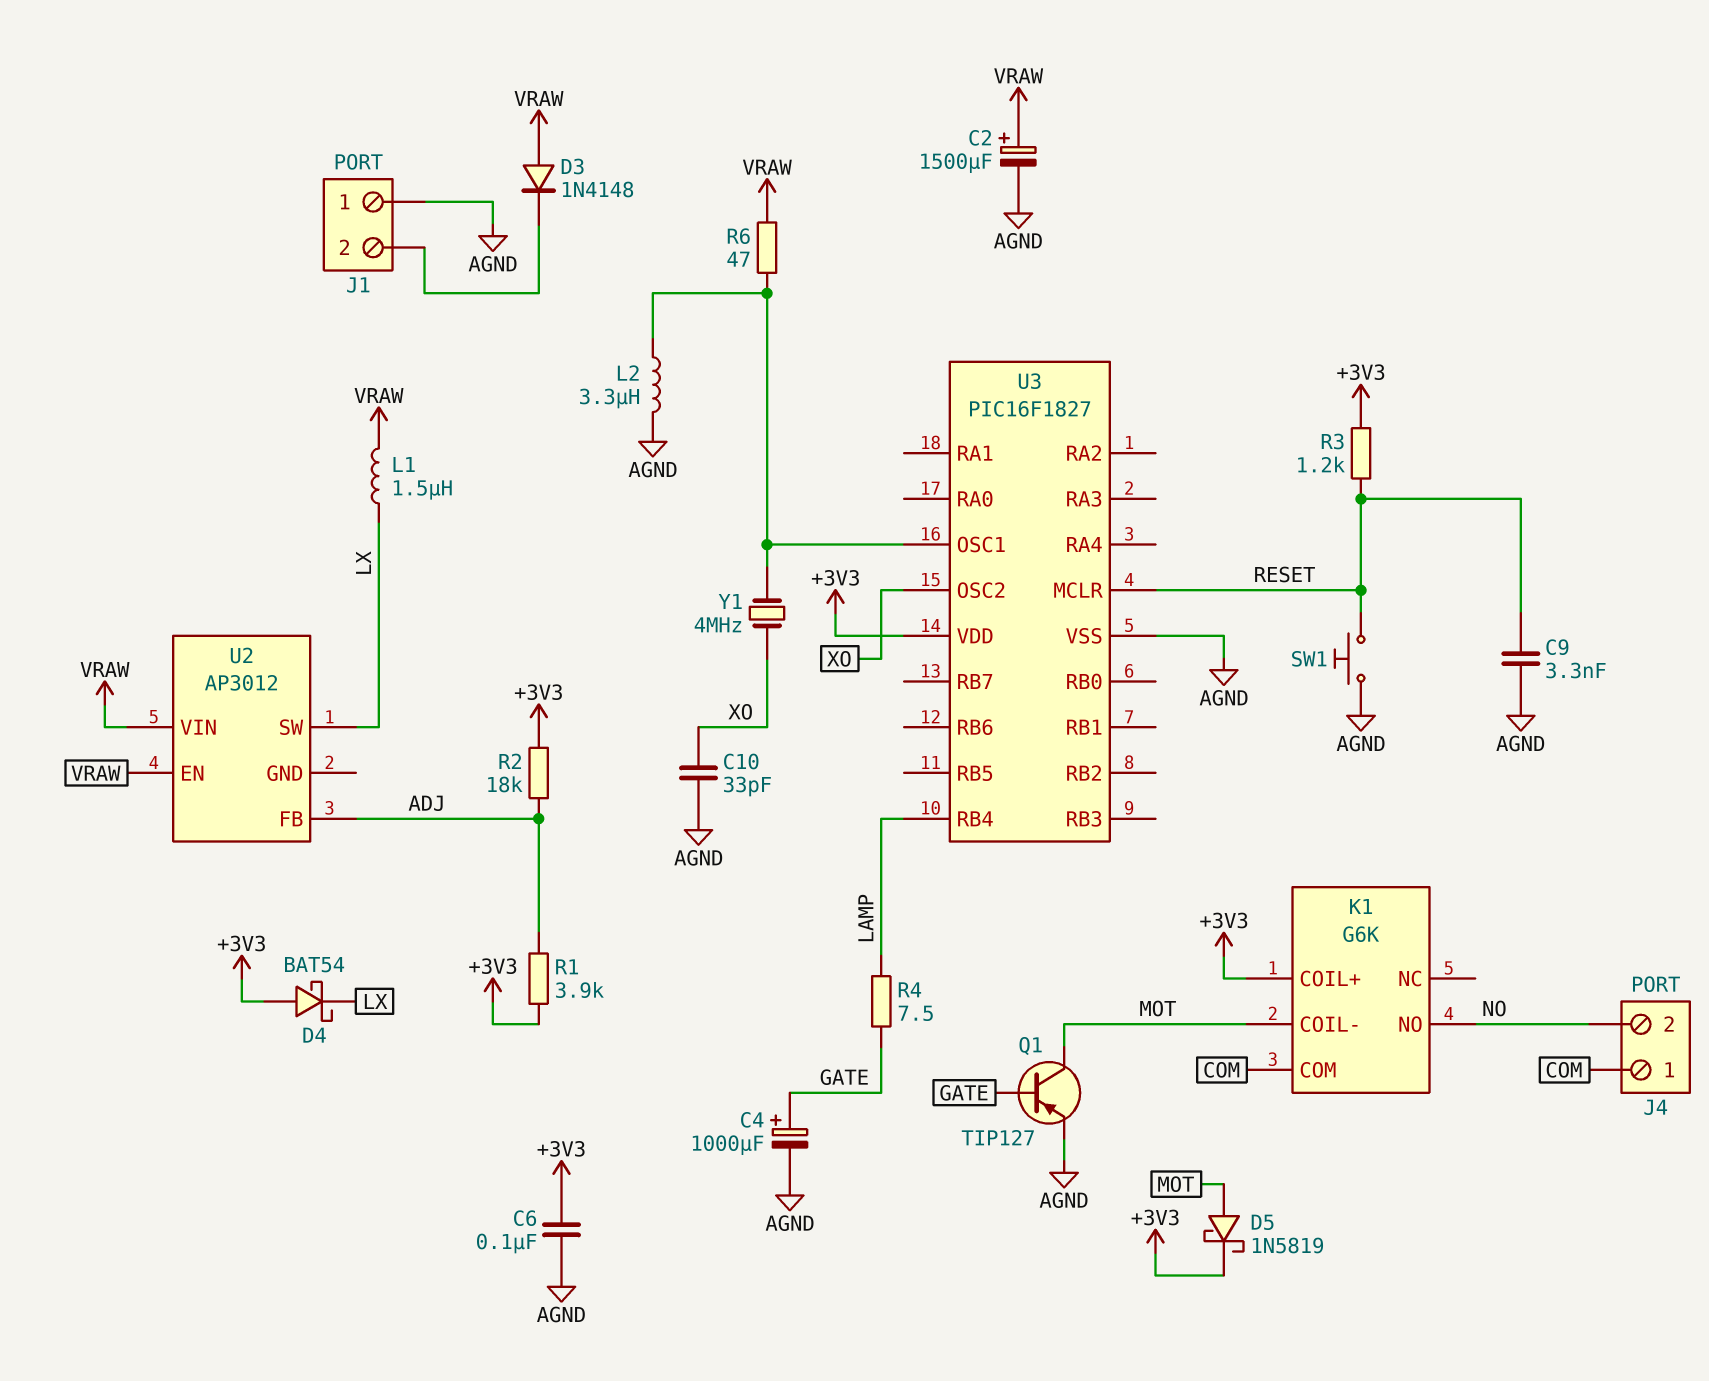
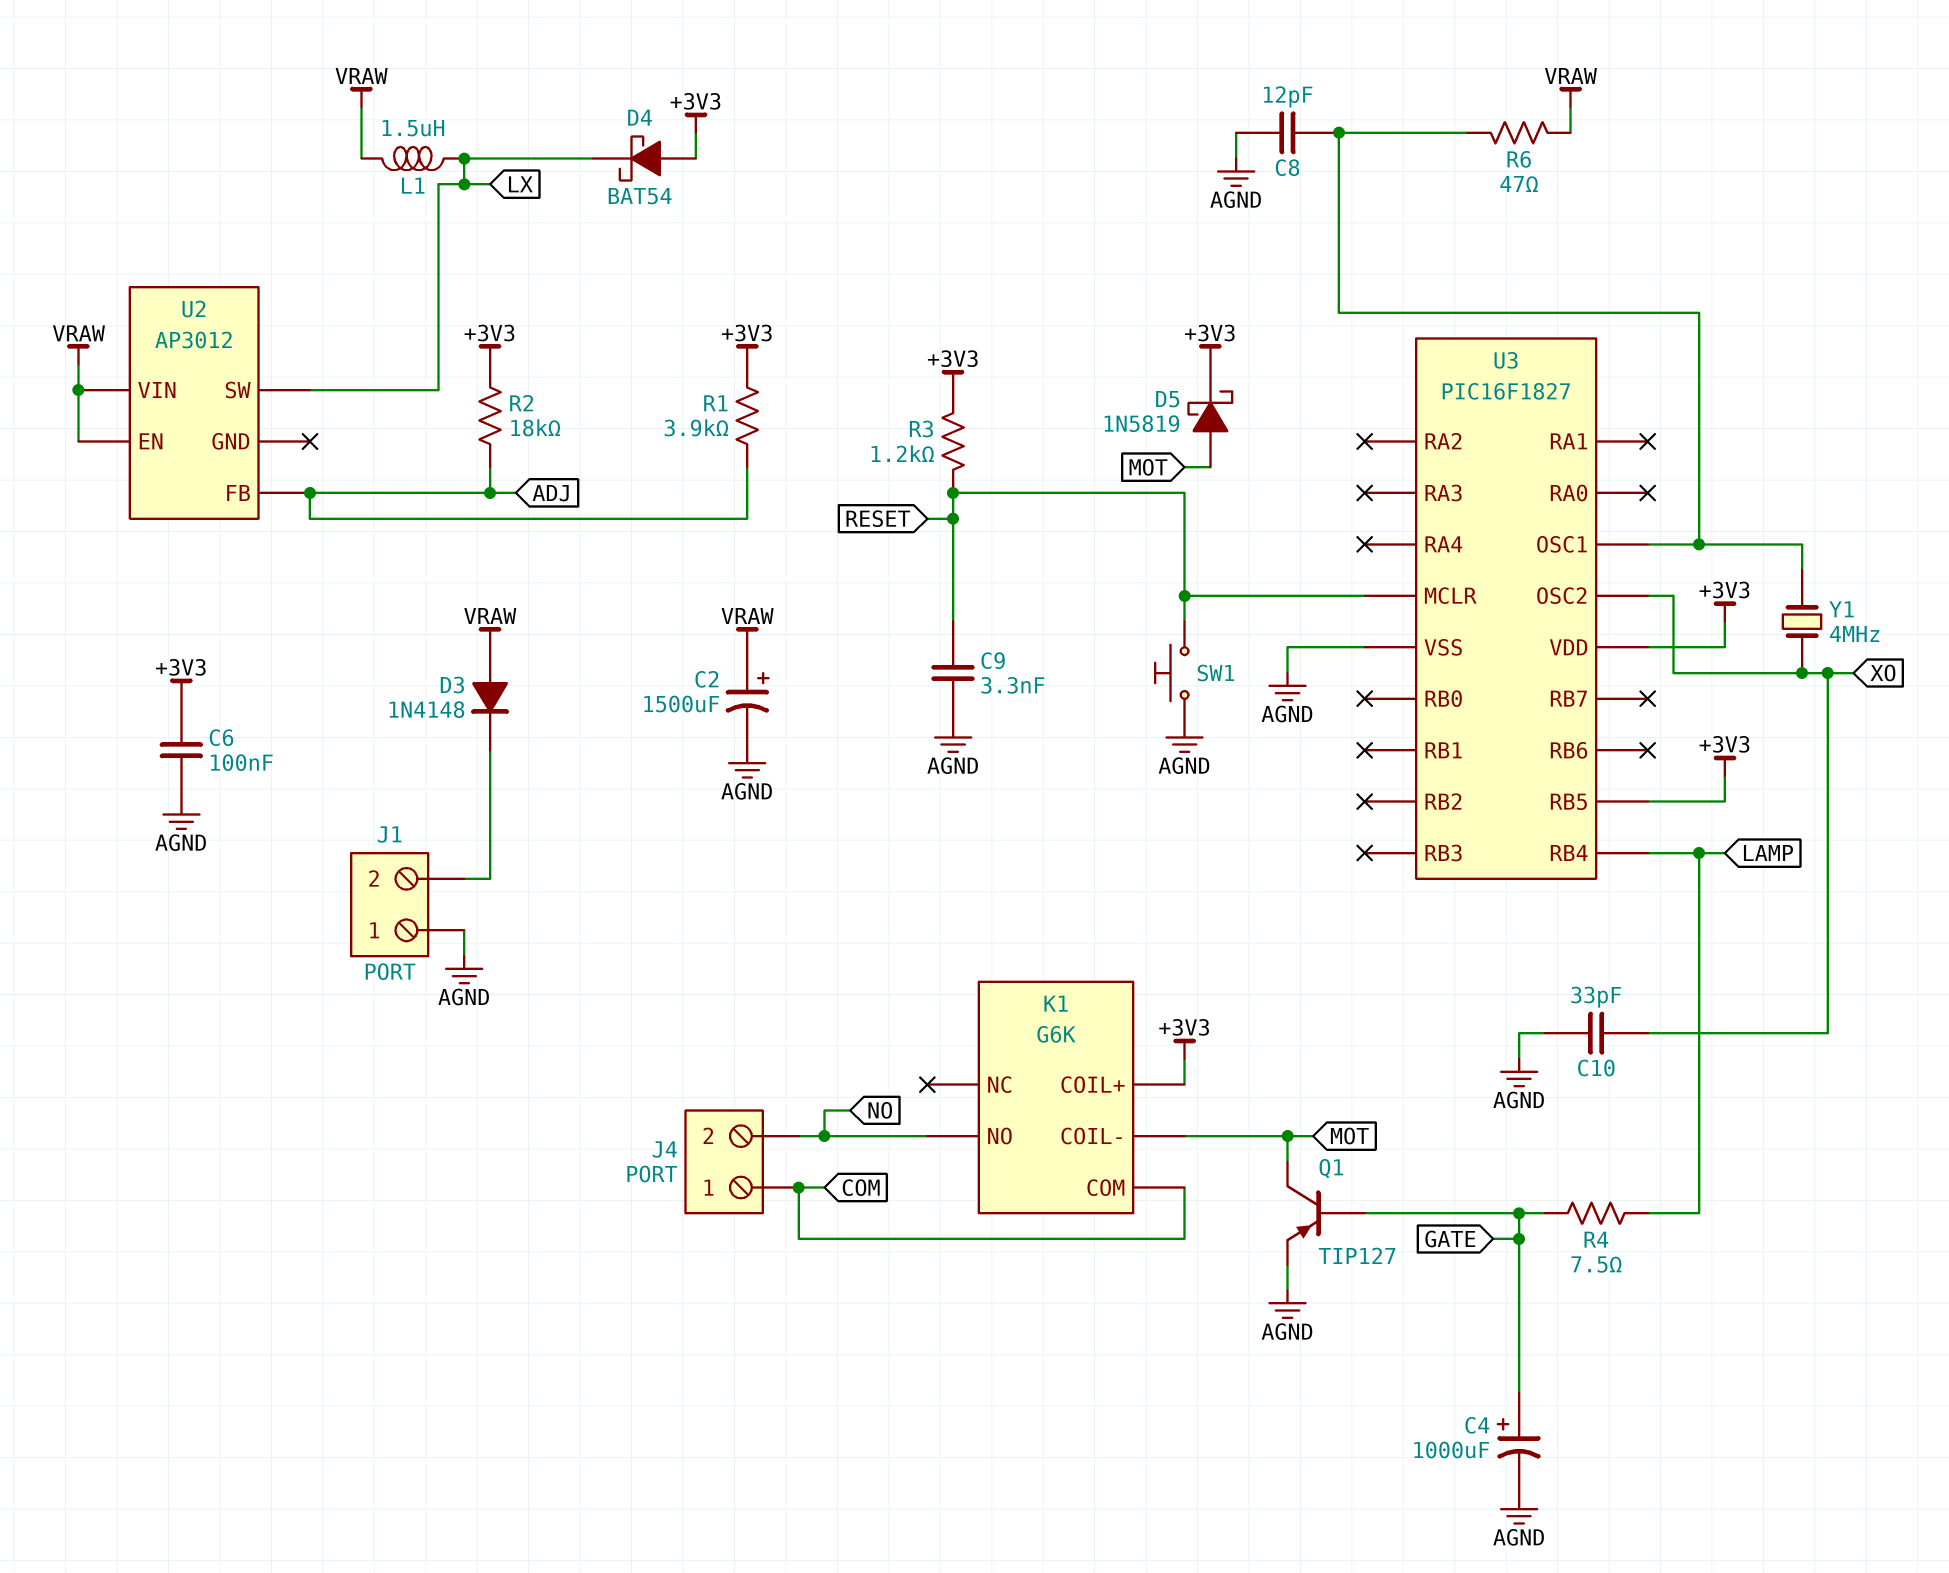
C8: none -> 12pF (AGND, U3/OSC1)
L2: 3.3uH (AGND, U3/OSC1) -> none
U3 pin RB5: none -> +3V3

